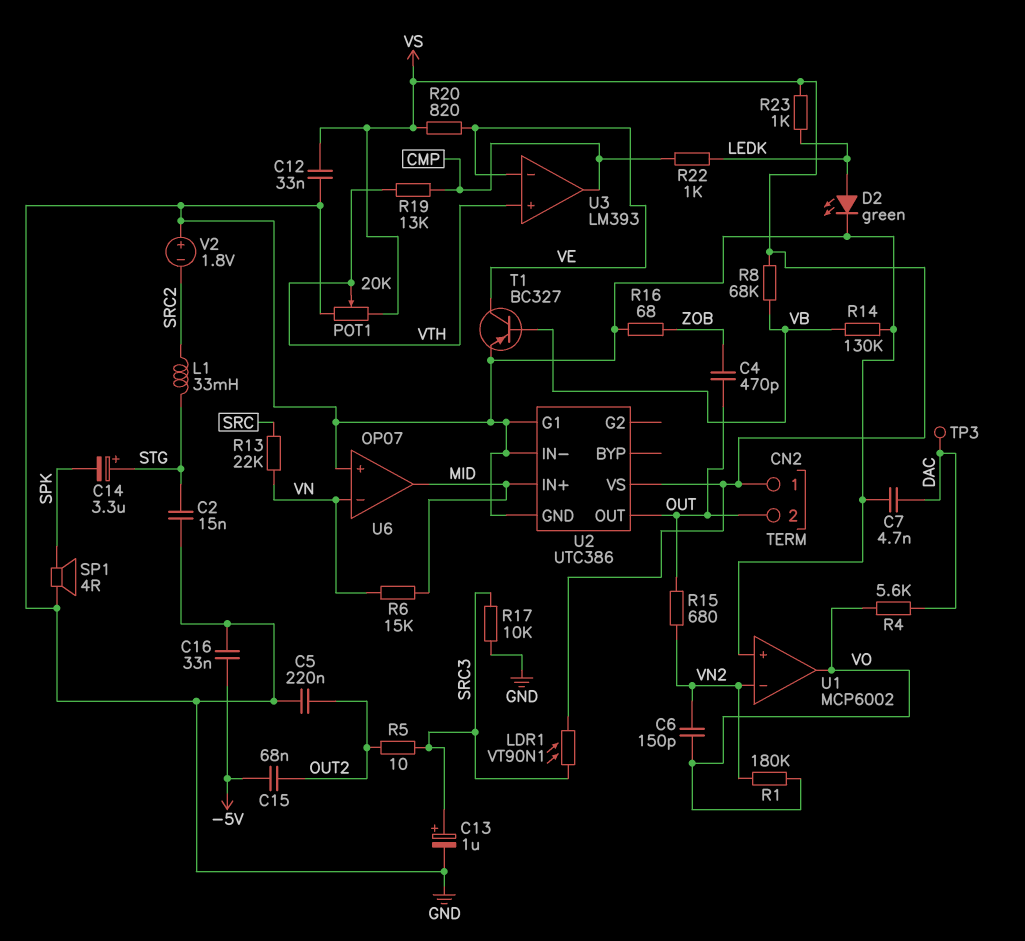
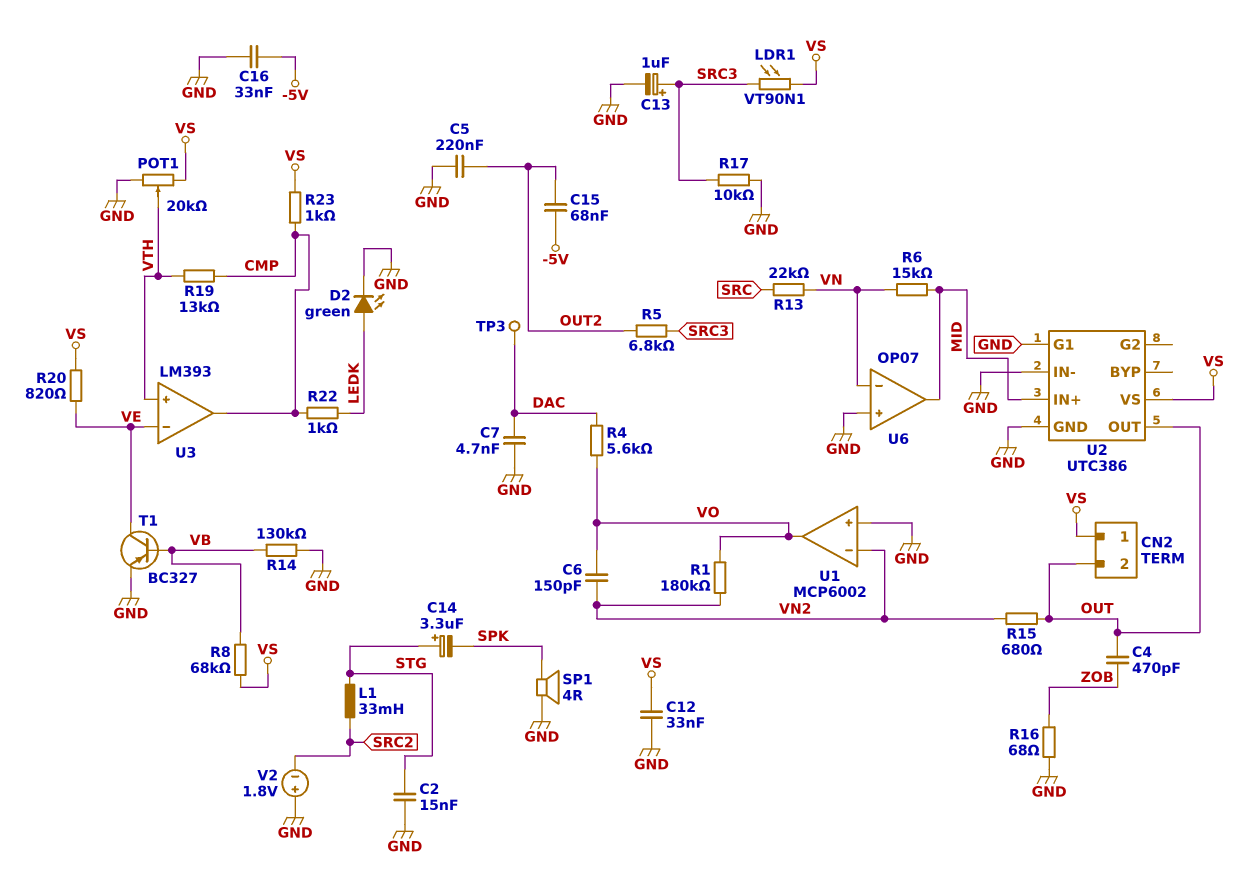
R5: 10 (OUT2, SRC3) -> 6.8k (OUT2, SRC3)
R23: 1k (LEDK, VS) -> 1k (CMP, VS)

